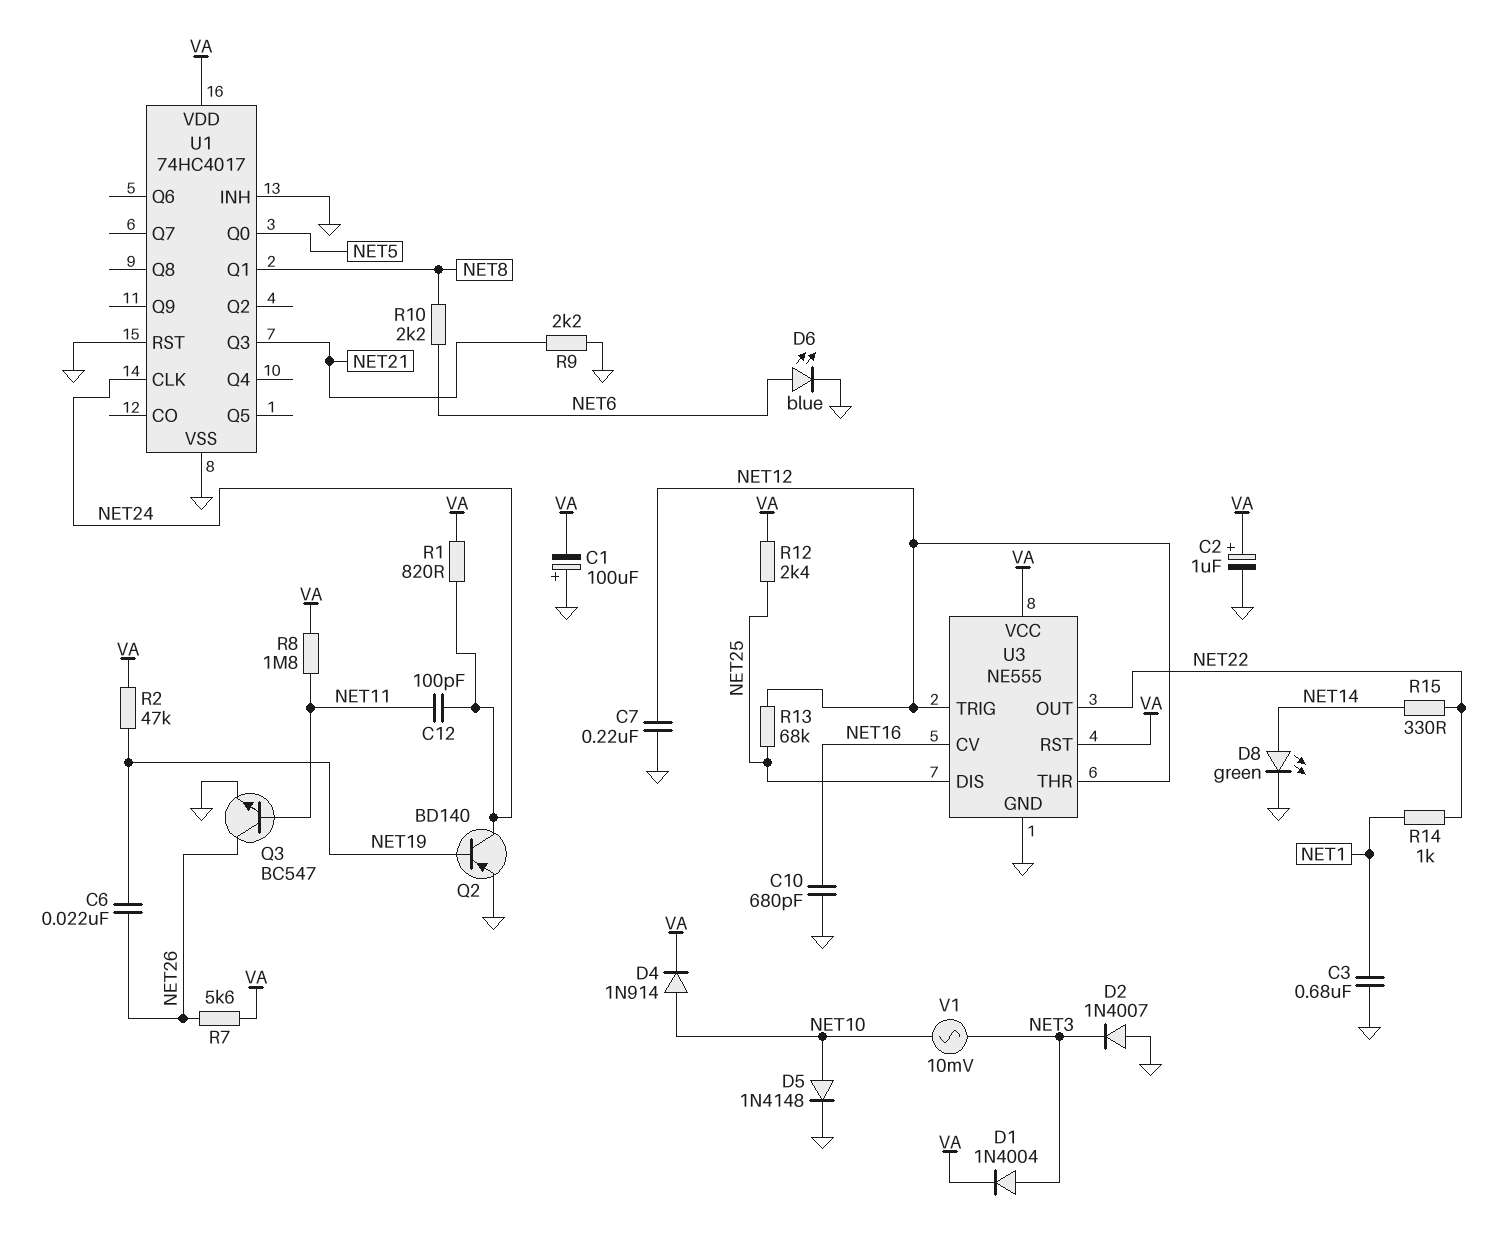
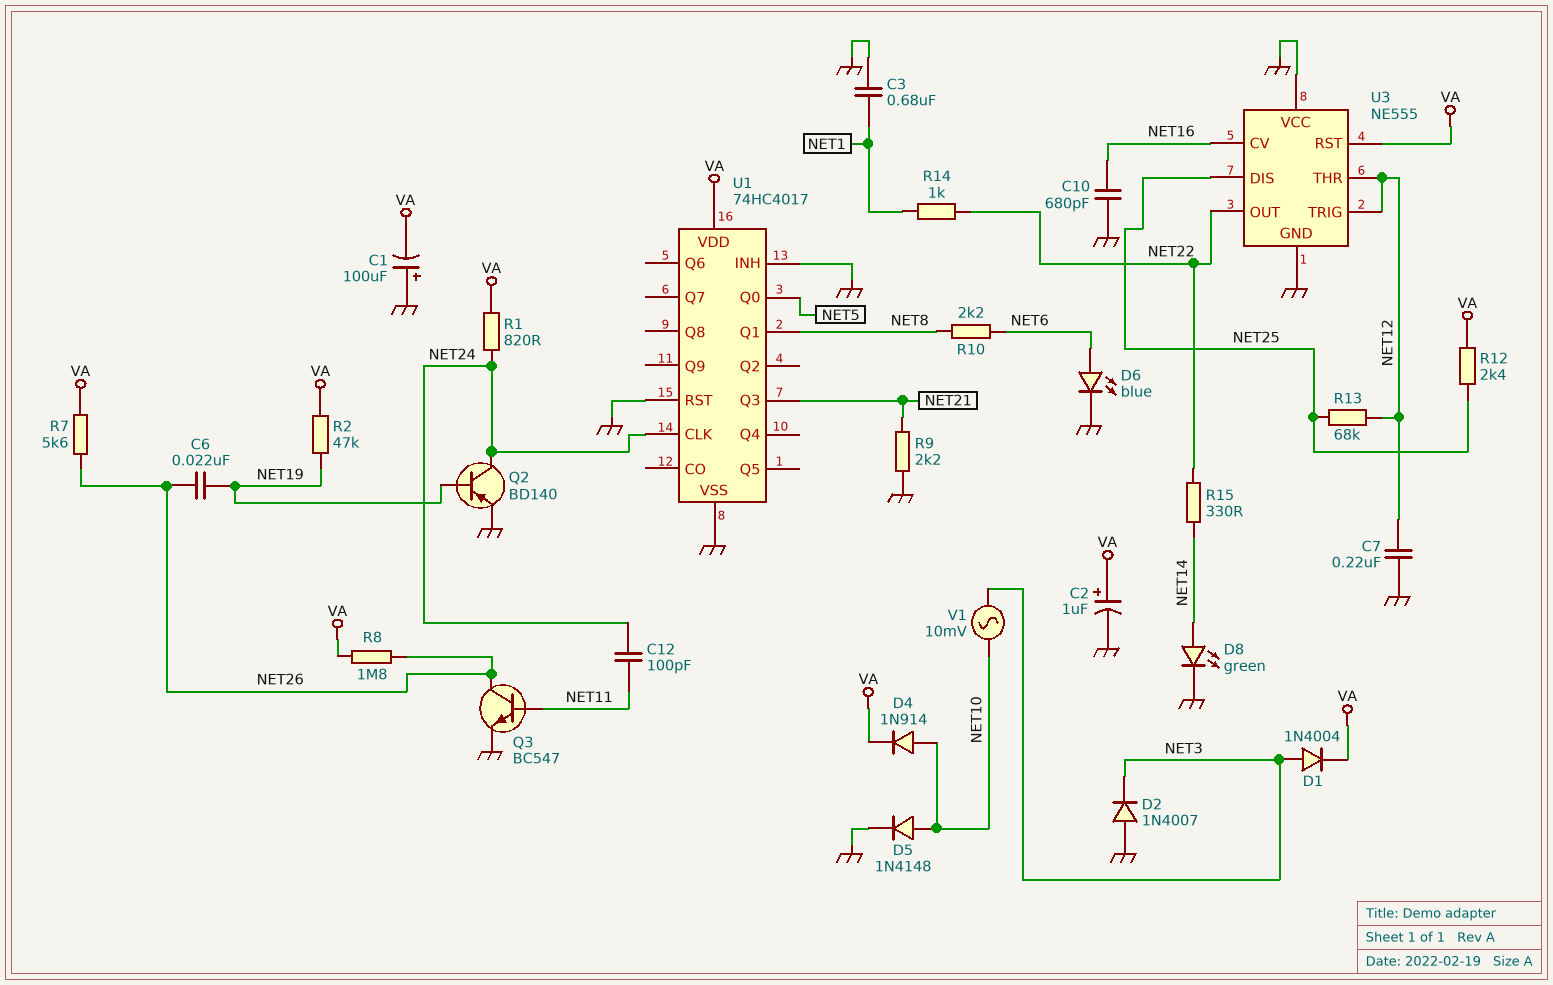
R8: 1.8M (NET11, VA) -> 1.8M (NET26, VA)
U3 pin VCC: VA -> GND

